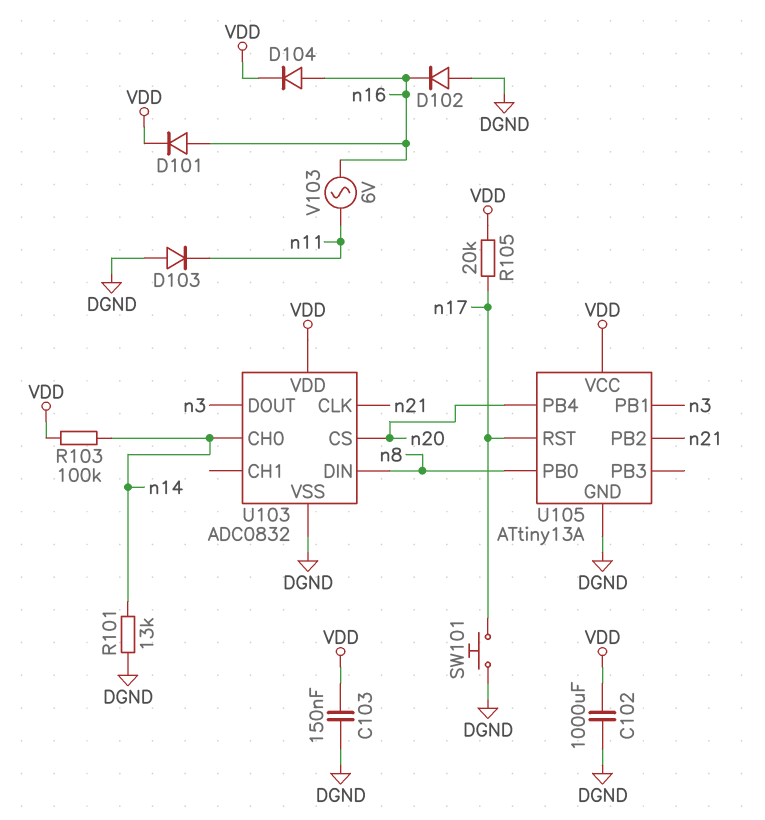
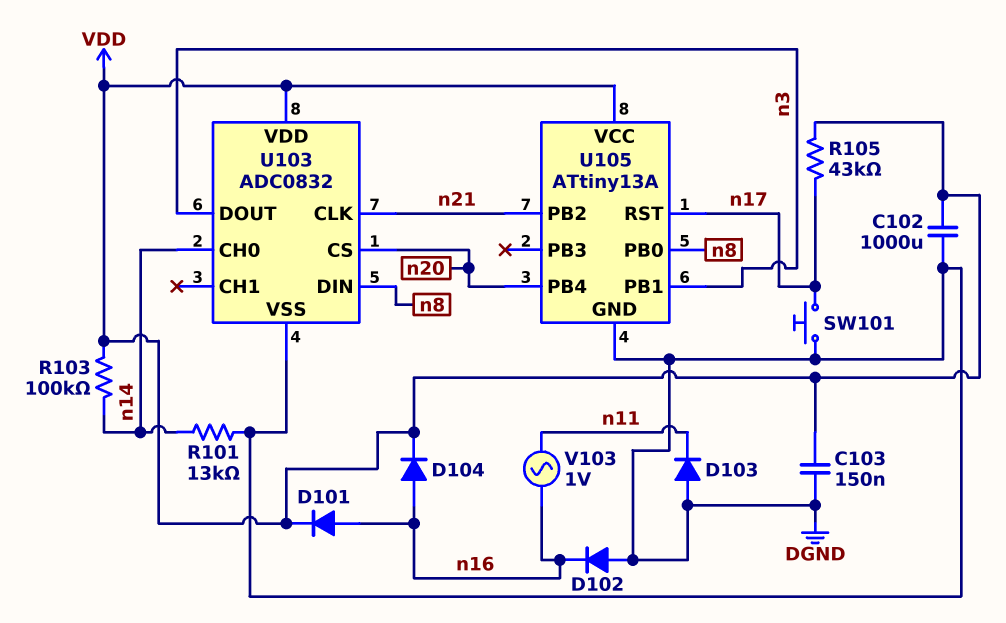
R105: 20k (VDD, n17) -> 43k (VDD, n17)
V103: AC 6V (n11, n16) -> AC 1V (n11, n16)

